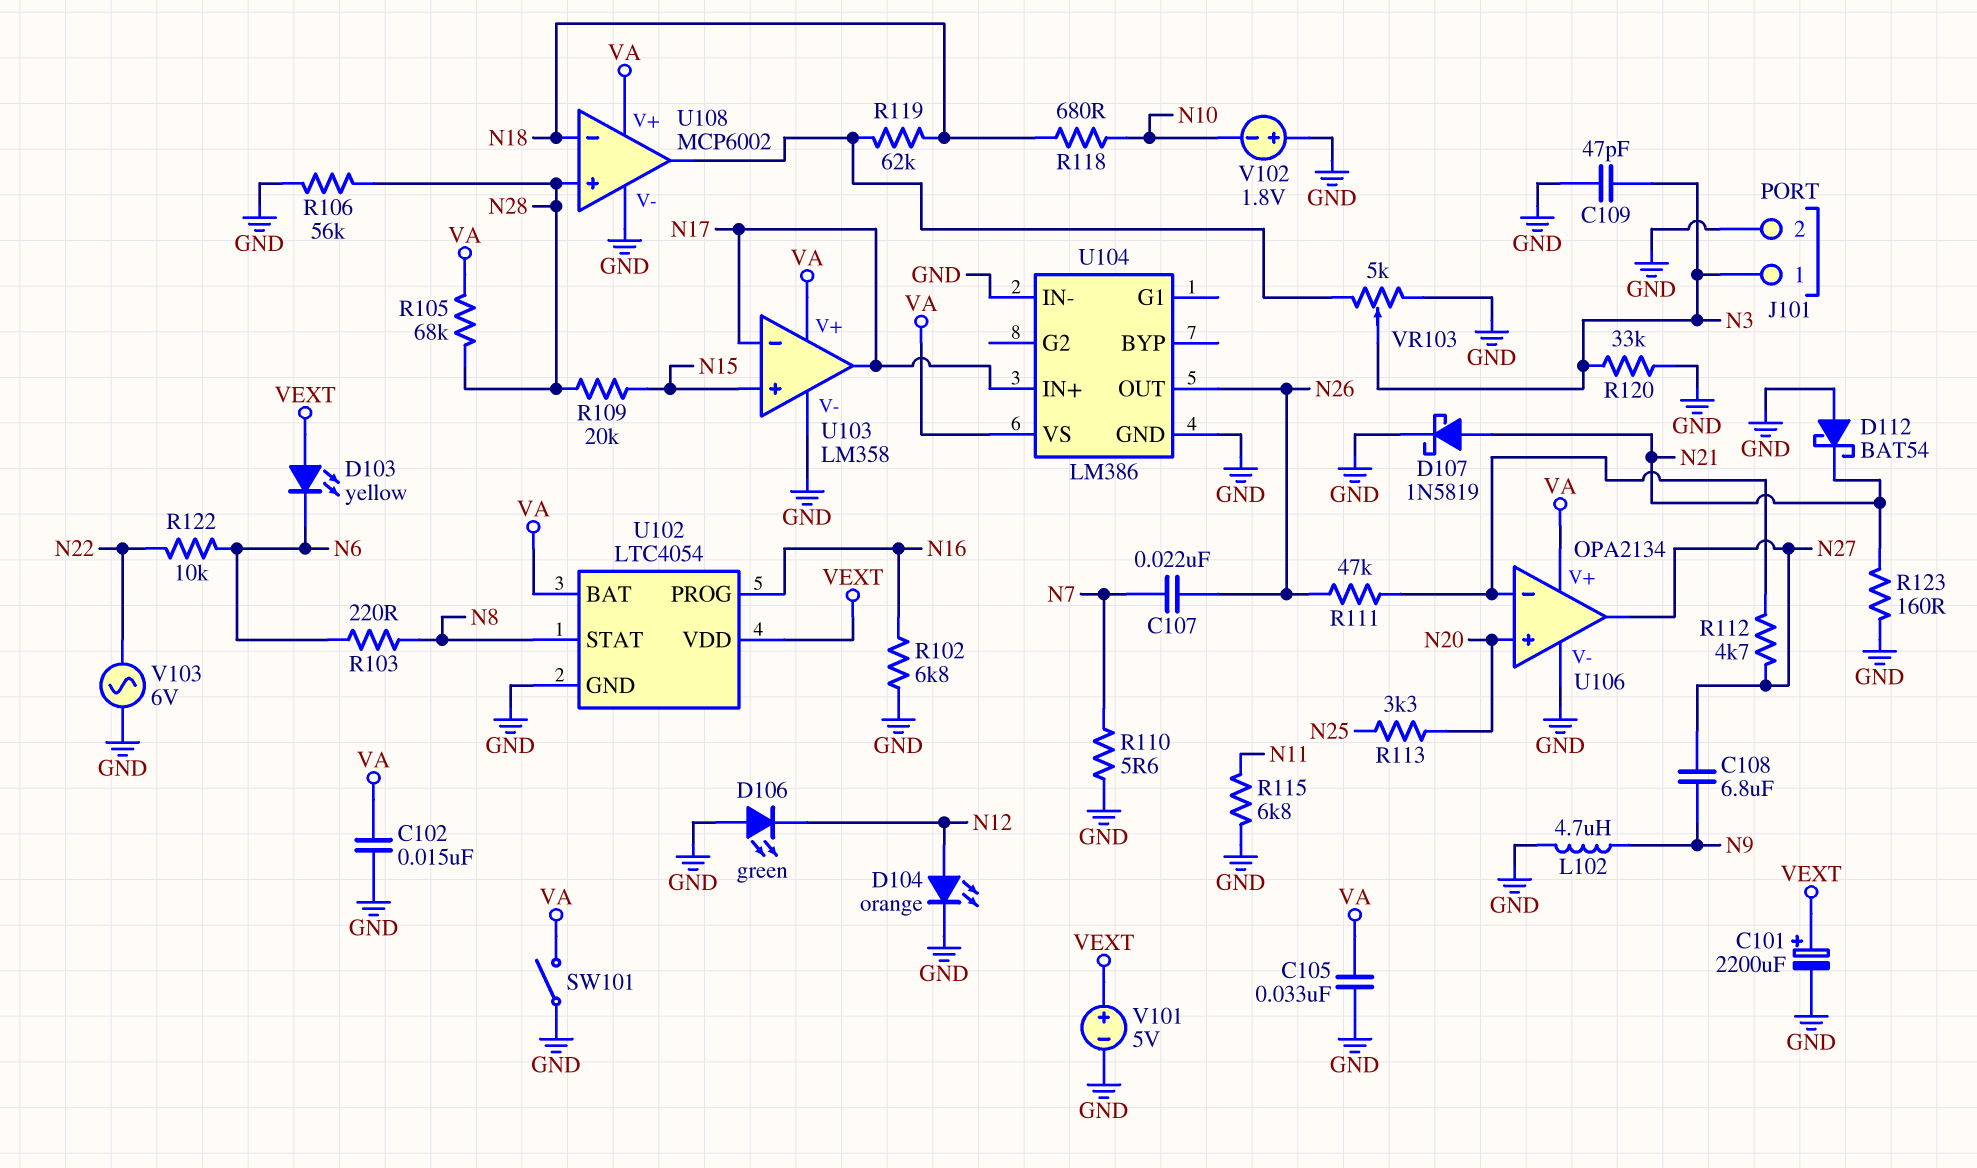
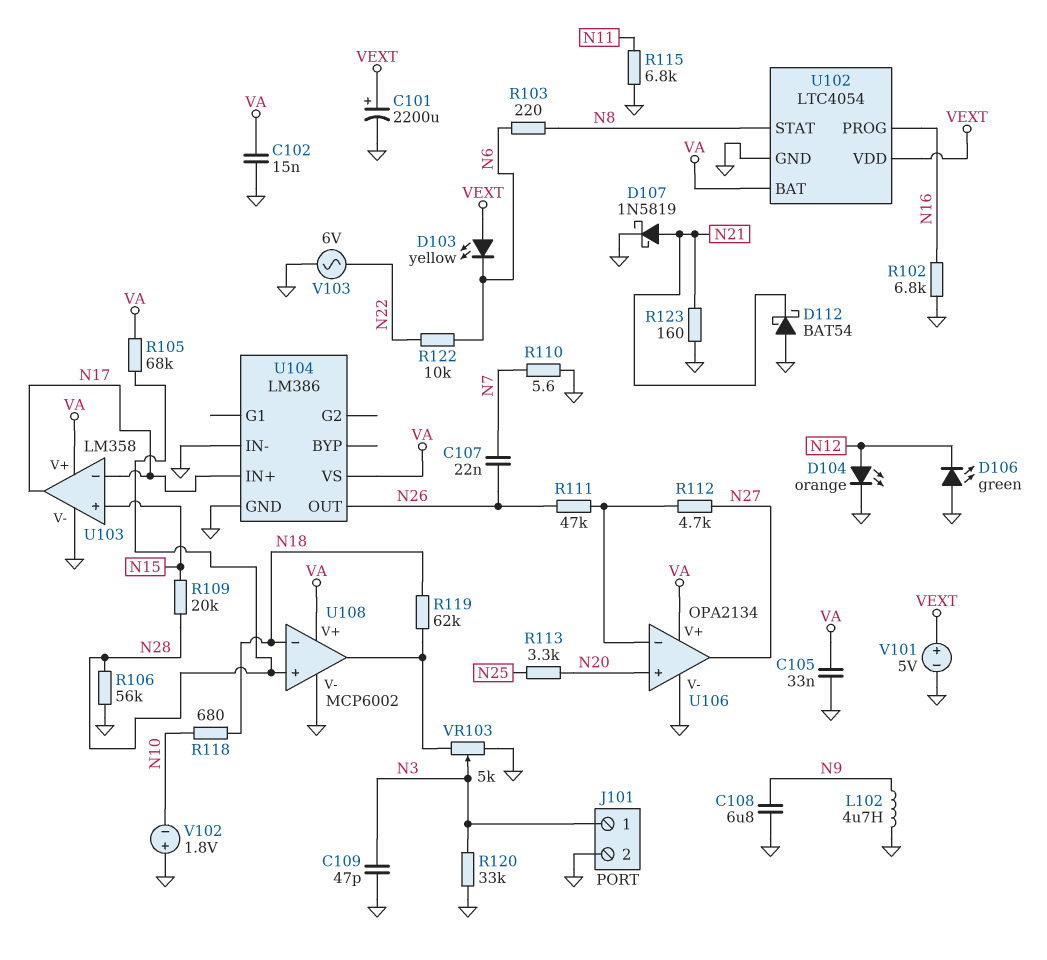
C108: 6.8uF (N9, N27) -> 6.8uF (GND, N9)
SW101: switch (GND, VA) -> none

